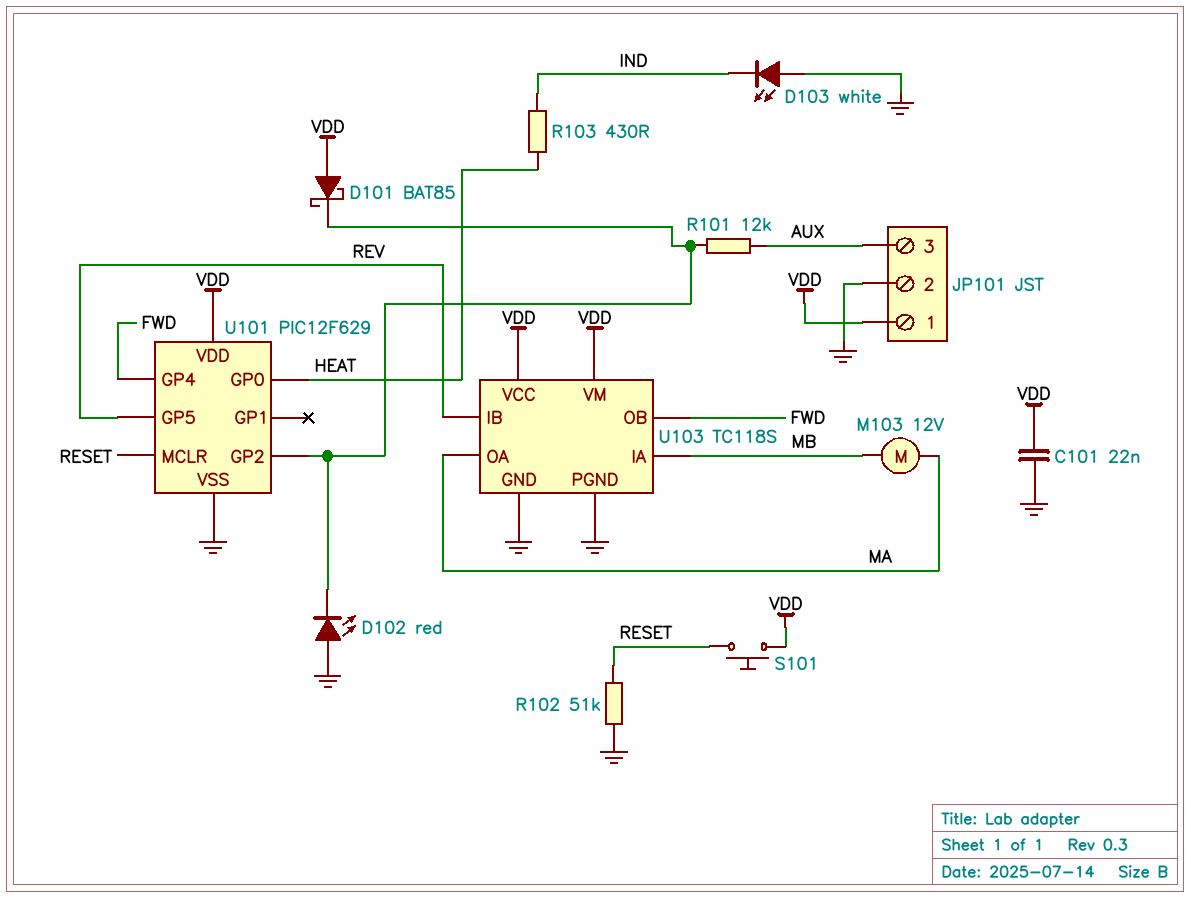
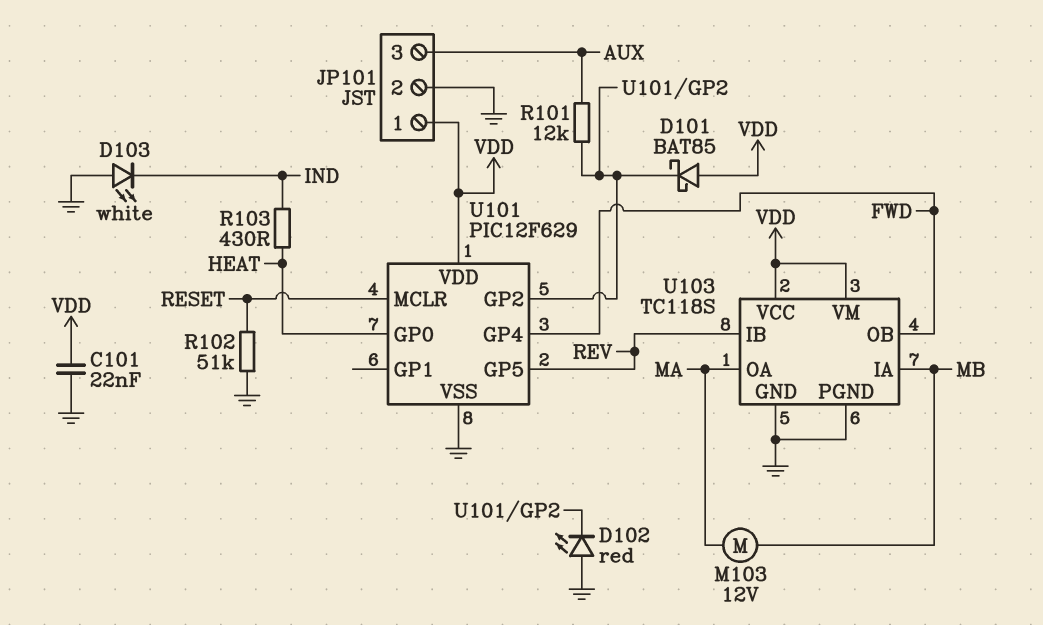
S101: button (RESET, VDD) -> none

